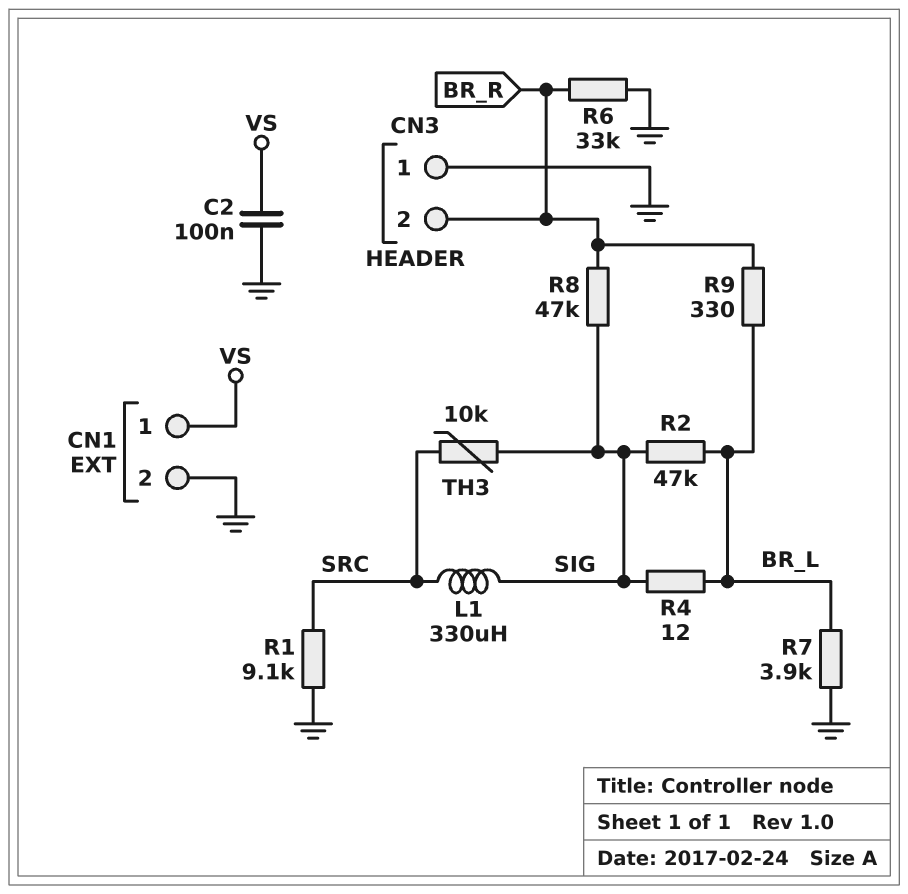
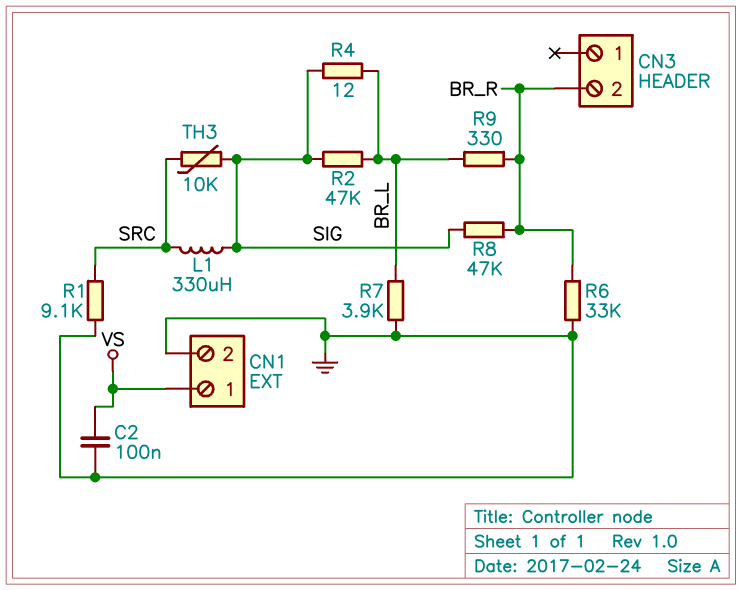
CN3 pin 1: GND -> none

